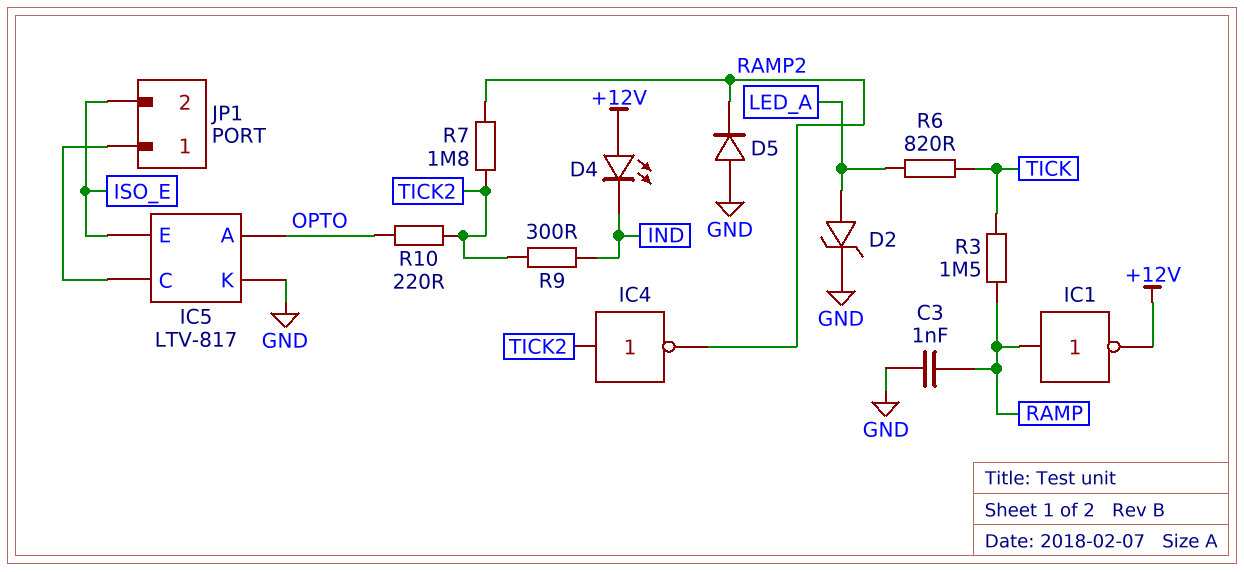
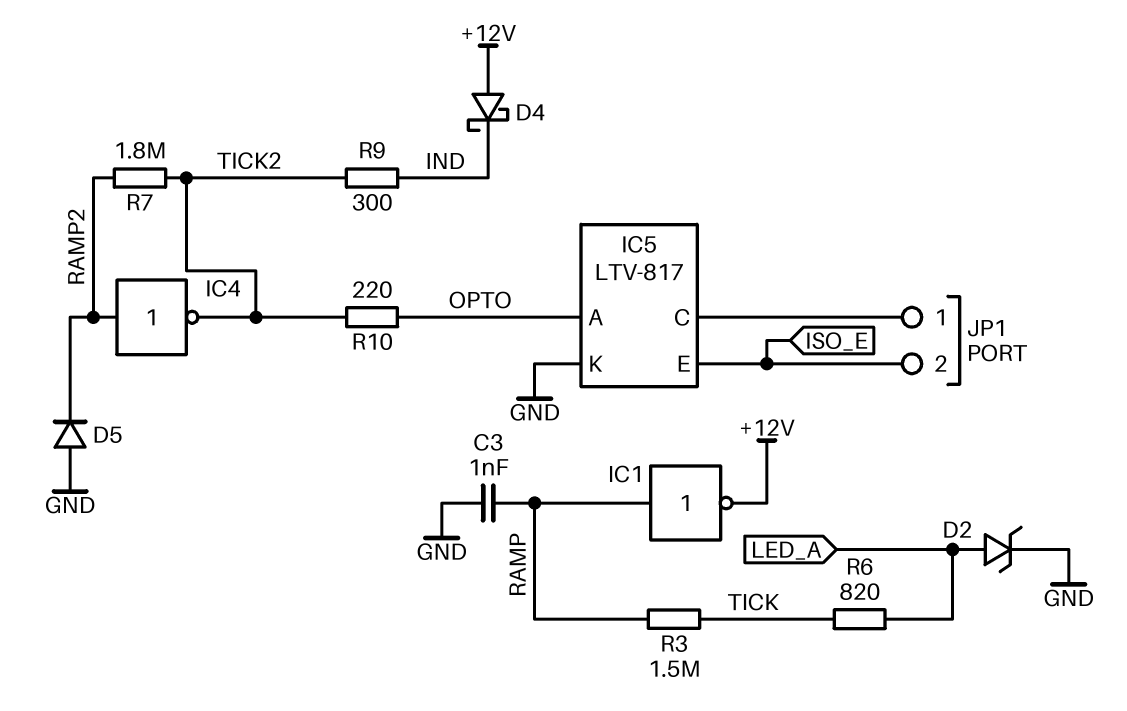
D4: LED (A +12V, K IND) -> schottky (A +12V, K IND)
IC4: NOT (in TICK2, out RAMP2) -> NOT (in RAMP2, out TICK2)

